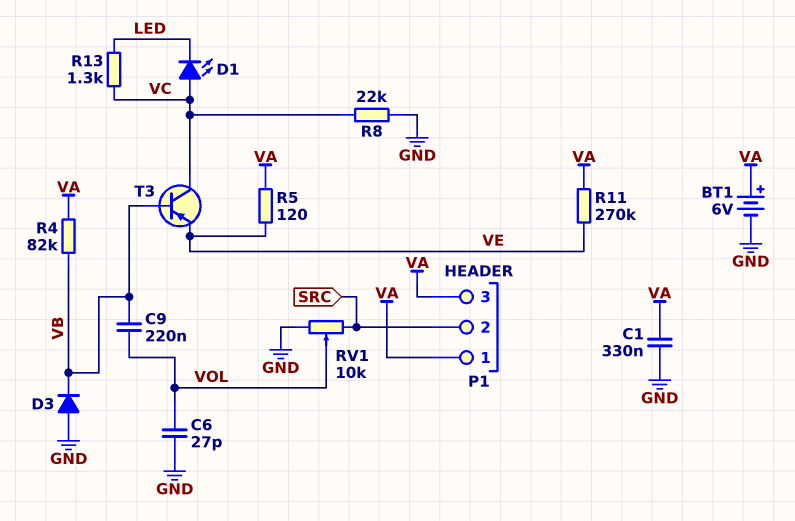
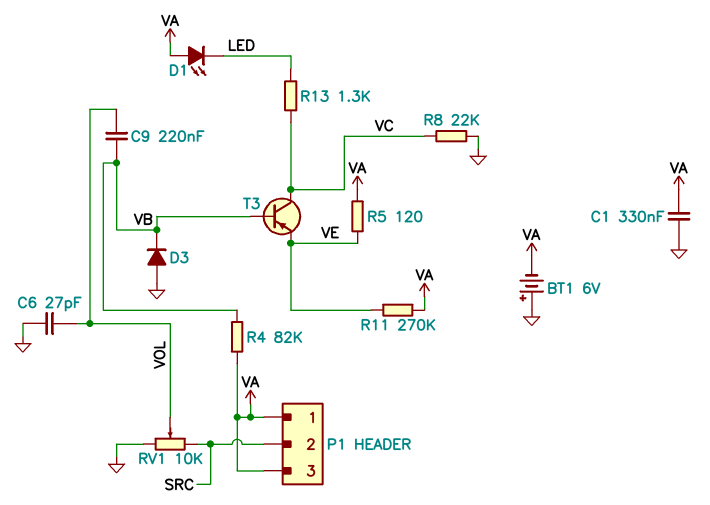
BT1: 6V (plus VA, minus GND) -> 6V (plus GND, minus VA)
D1: LED (A VC, K LED) -> LED (A VA, K LED)

